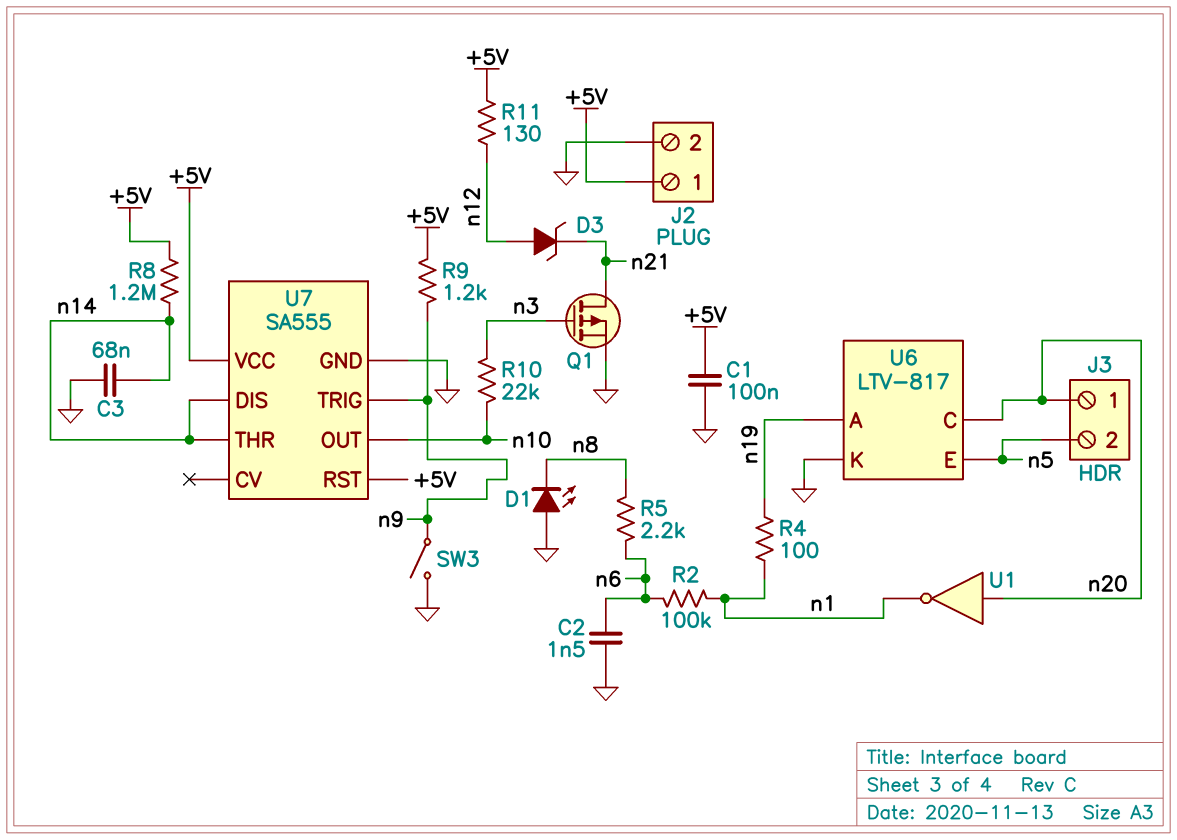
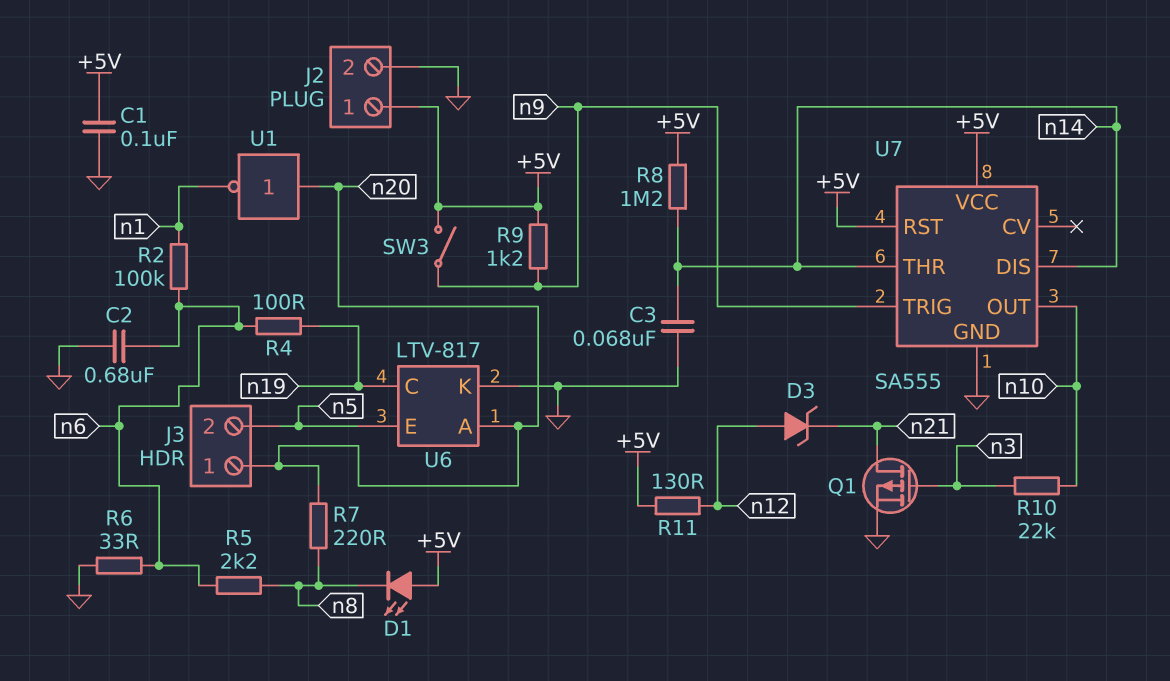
C2: 1.5nF (GND, n6) -> 680nF (GND, n6)
D1: LED (A GND, K n8) -> LED (A +5V, K n8)
R4: 100 (n1, n19) -> 100 (n6, n19)
R6: none -> 33 (GND, n6)
R7: none -> 220 (n8, n20)
SW3: switch (GND, n9) -> switch (+5V, n9)
U6 pin A: n19 -> n20
U6 pin C: n20 -> n19

